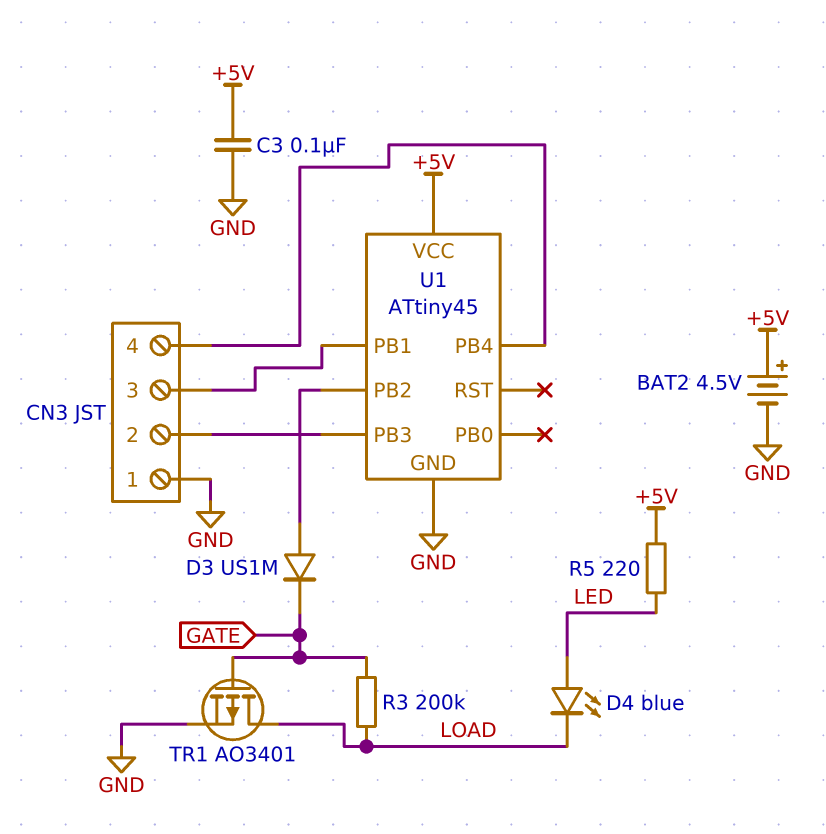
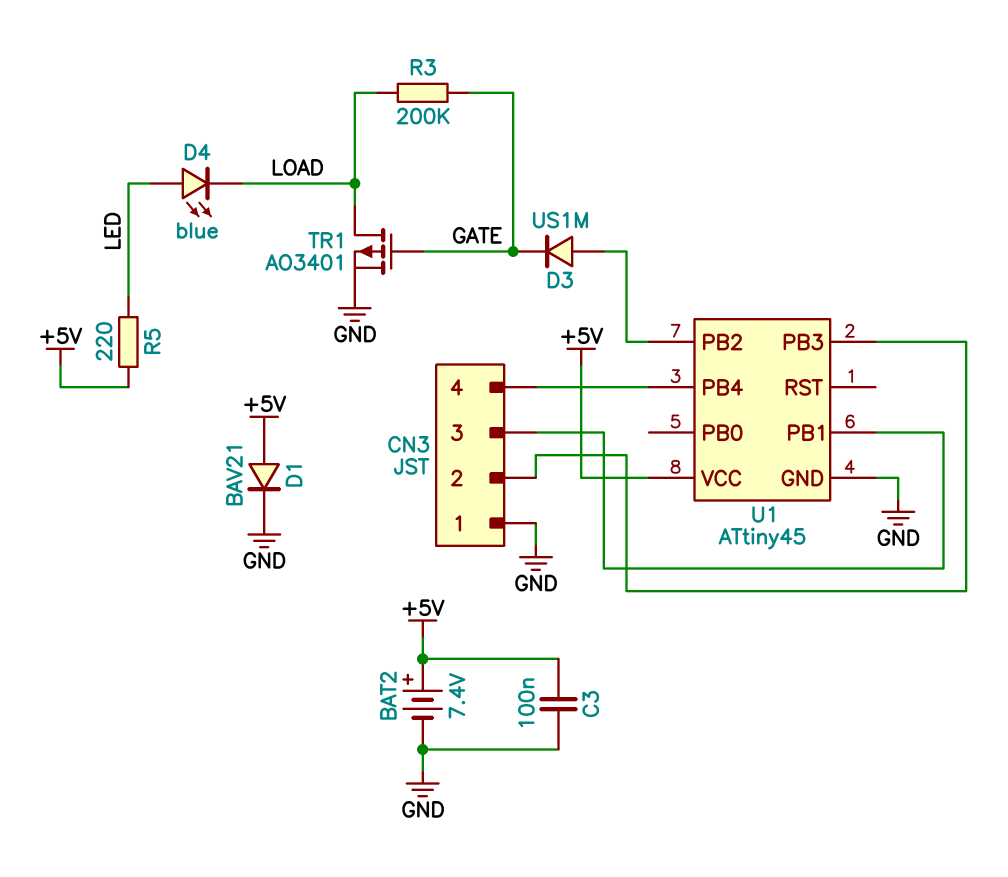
BAT2: 4.5V (plus +5V, minus GND) -> 7.4V (plus +5V, minus GND)
D1: none -> diode BAV21 (A +5V, K GND)

